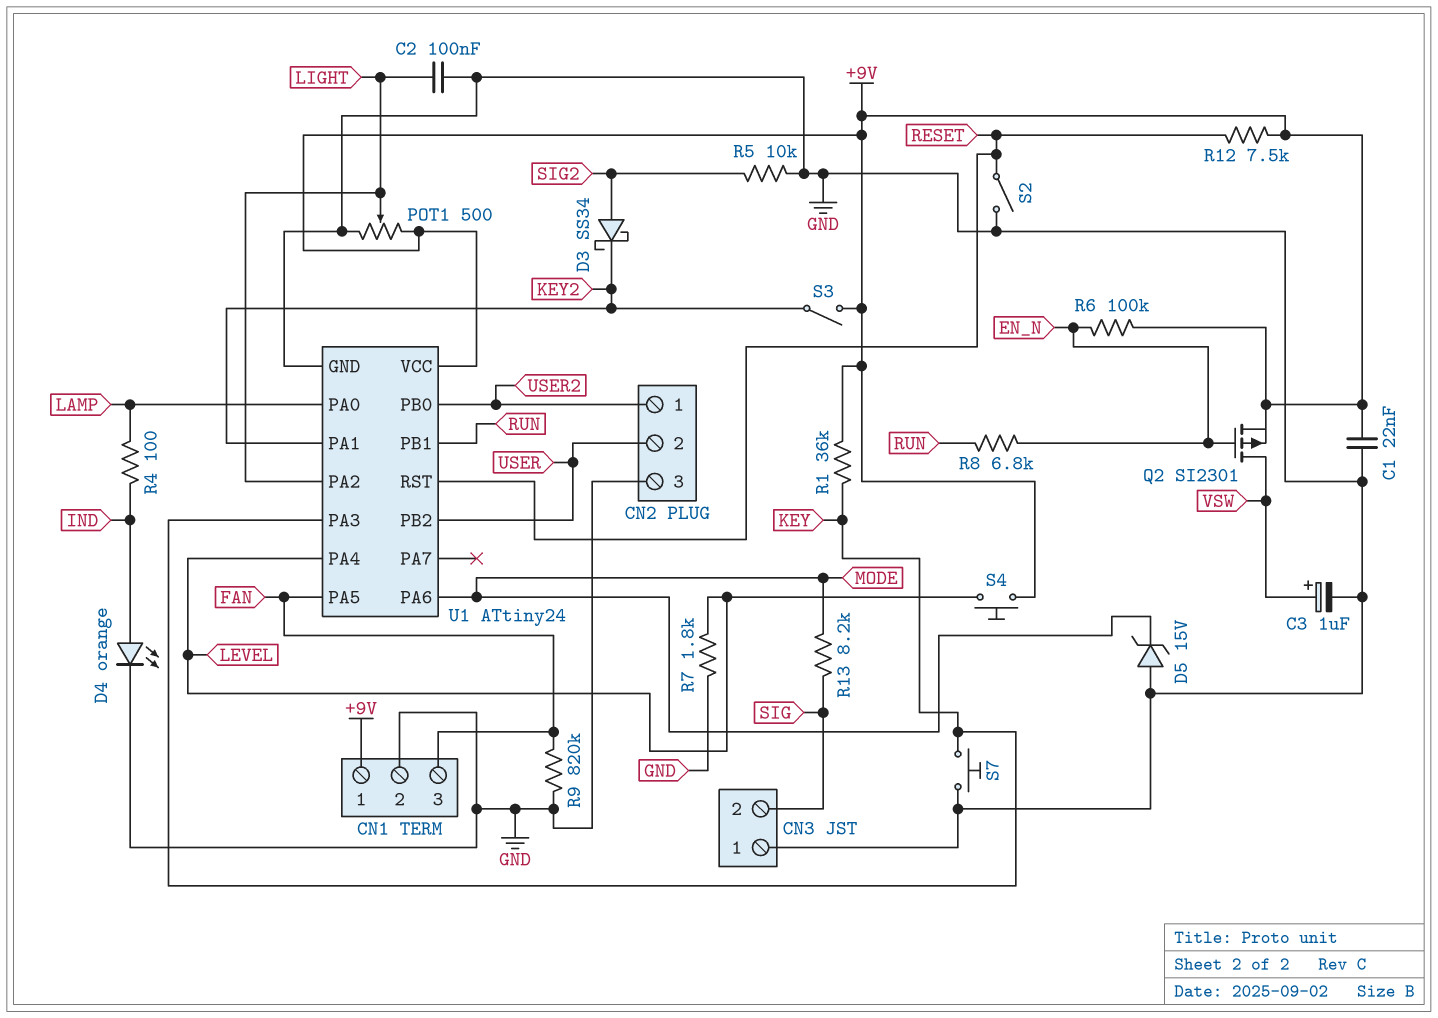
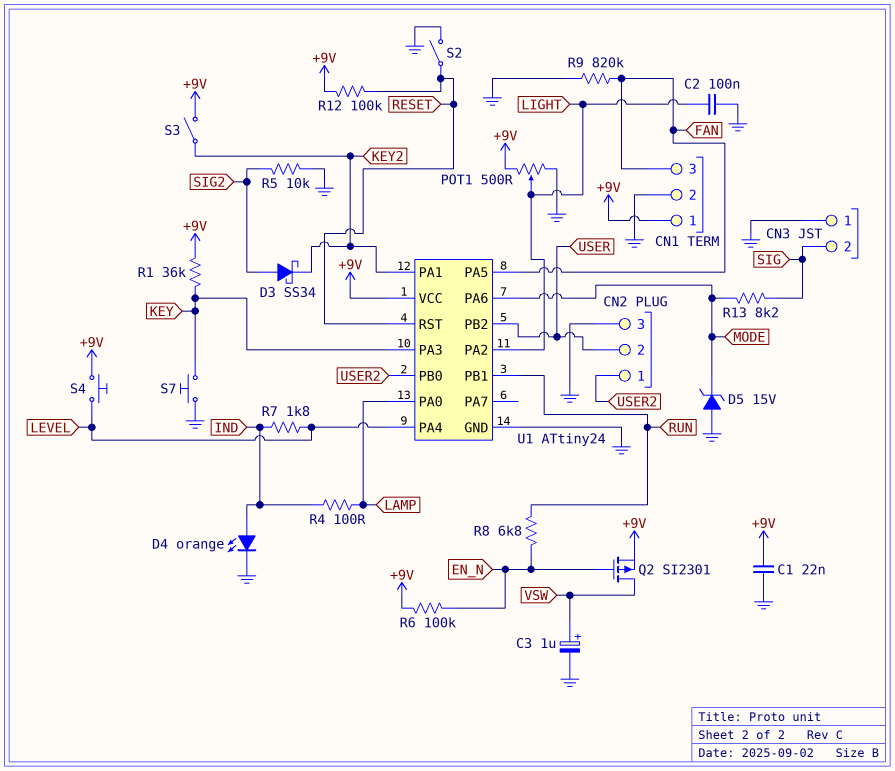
R7: 1.8k (GND, LEVEL) -> 1.8k (IND, LEVEL)
R12: 7.5k (+9V, RESET) -> 100k (+9V, RESET)

